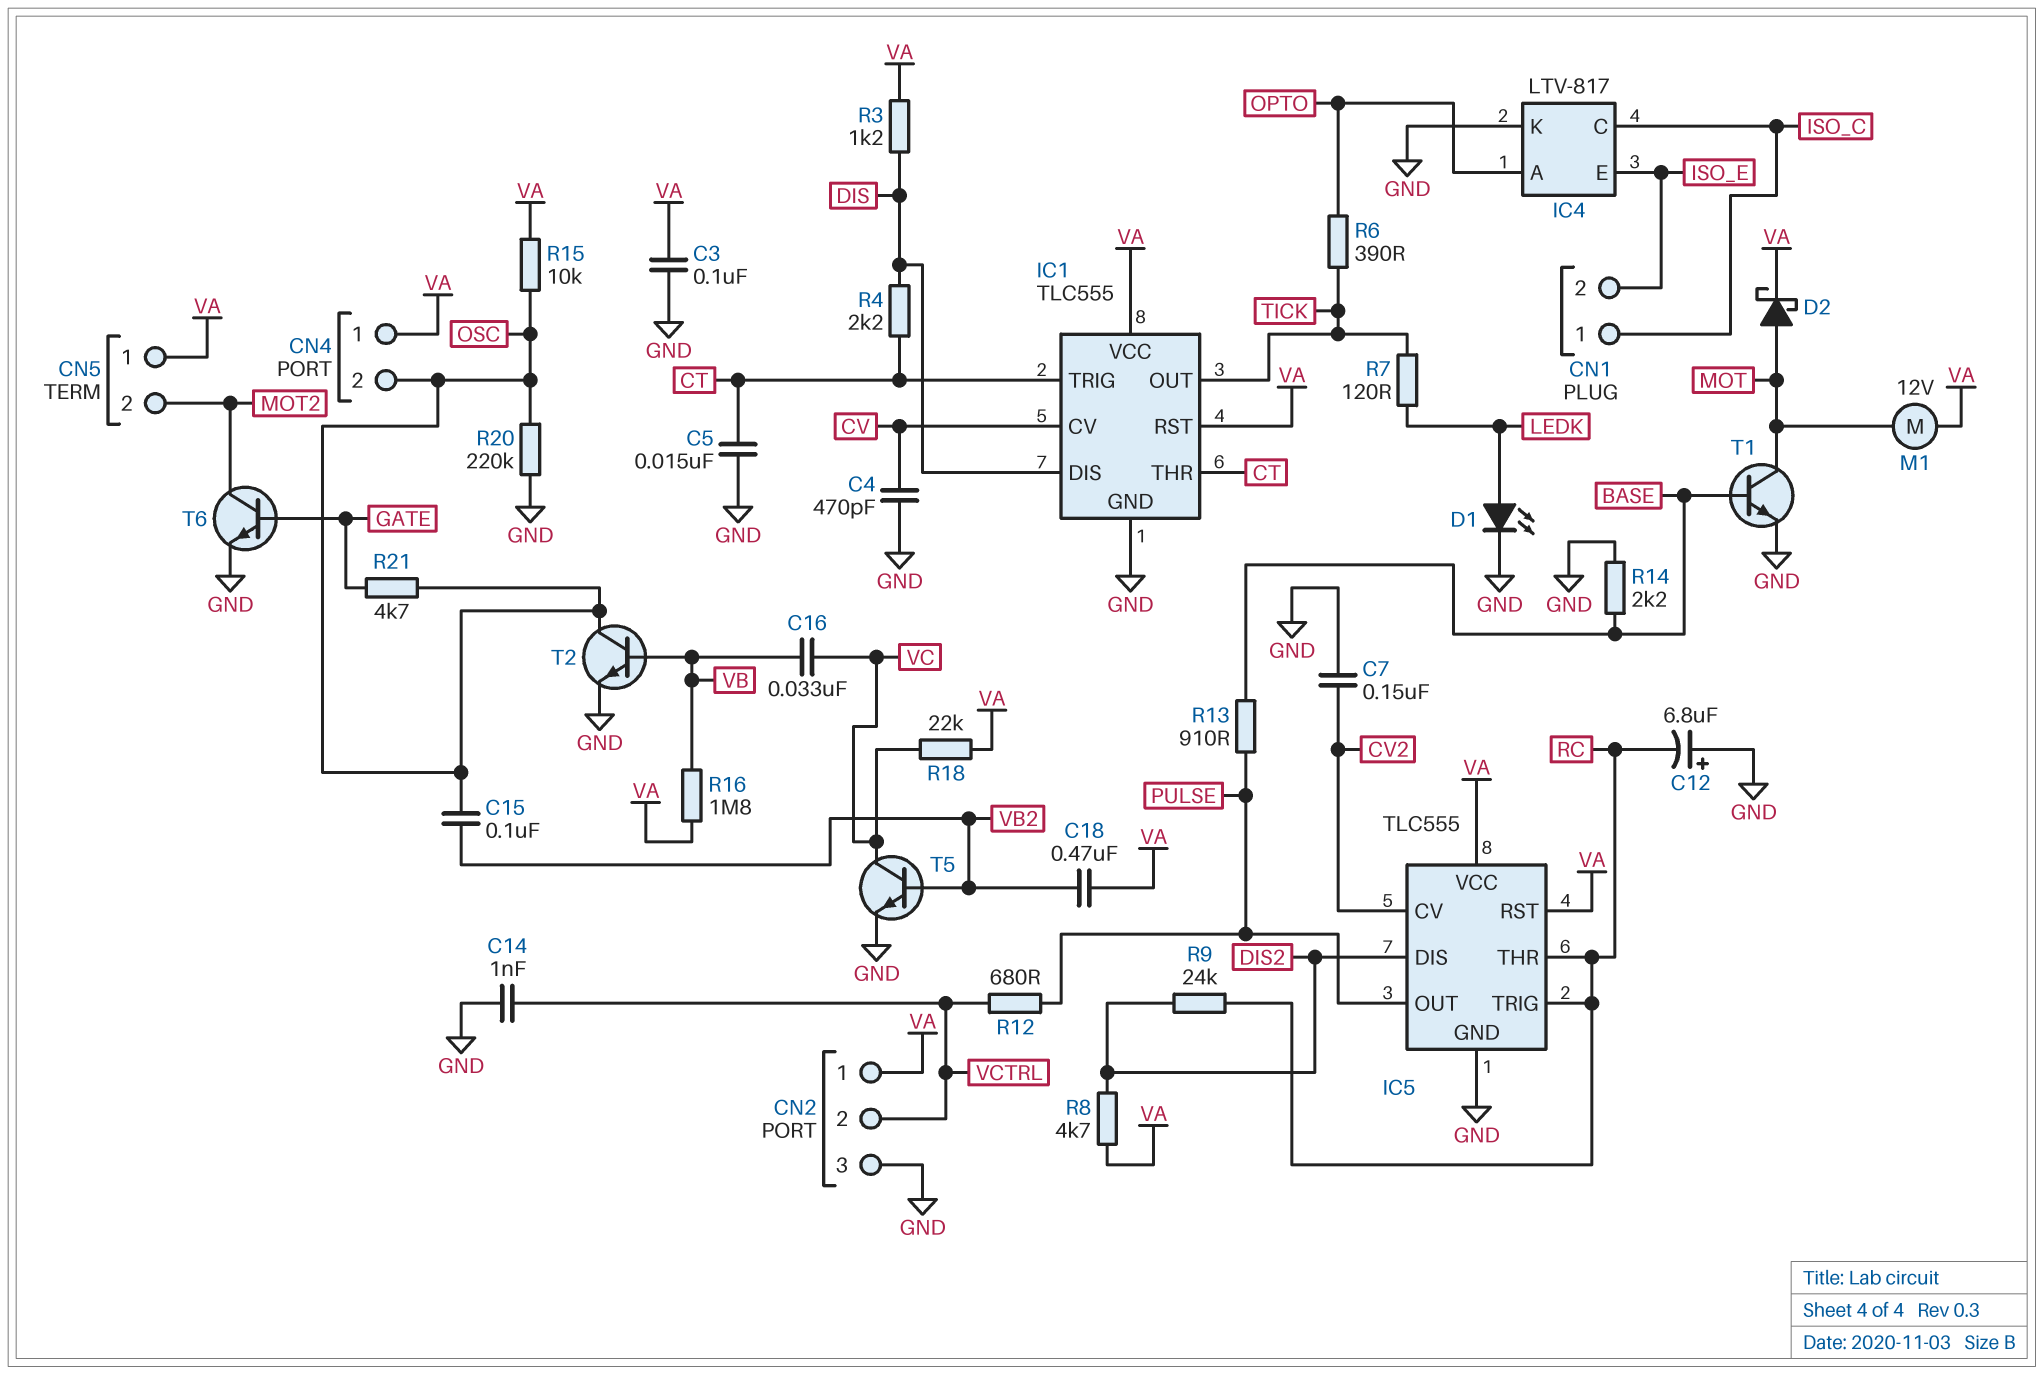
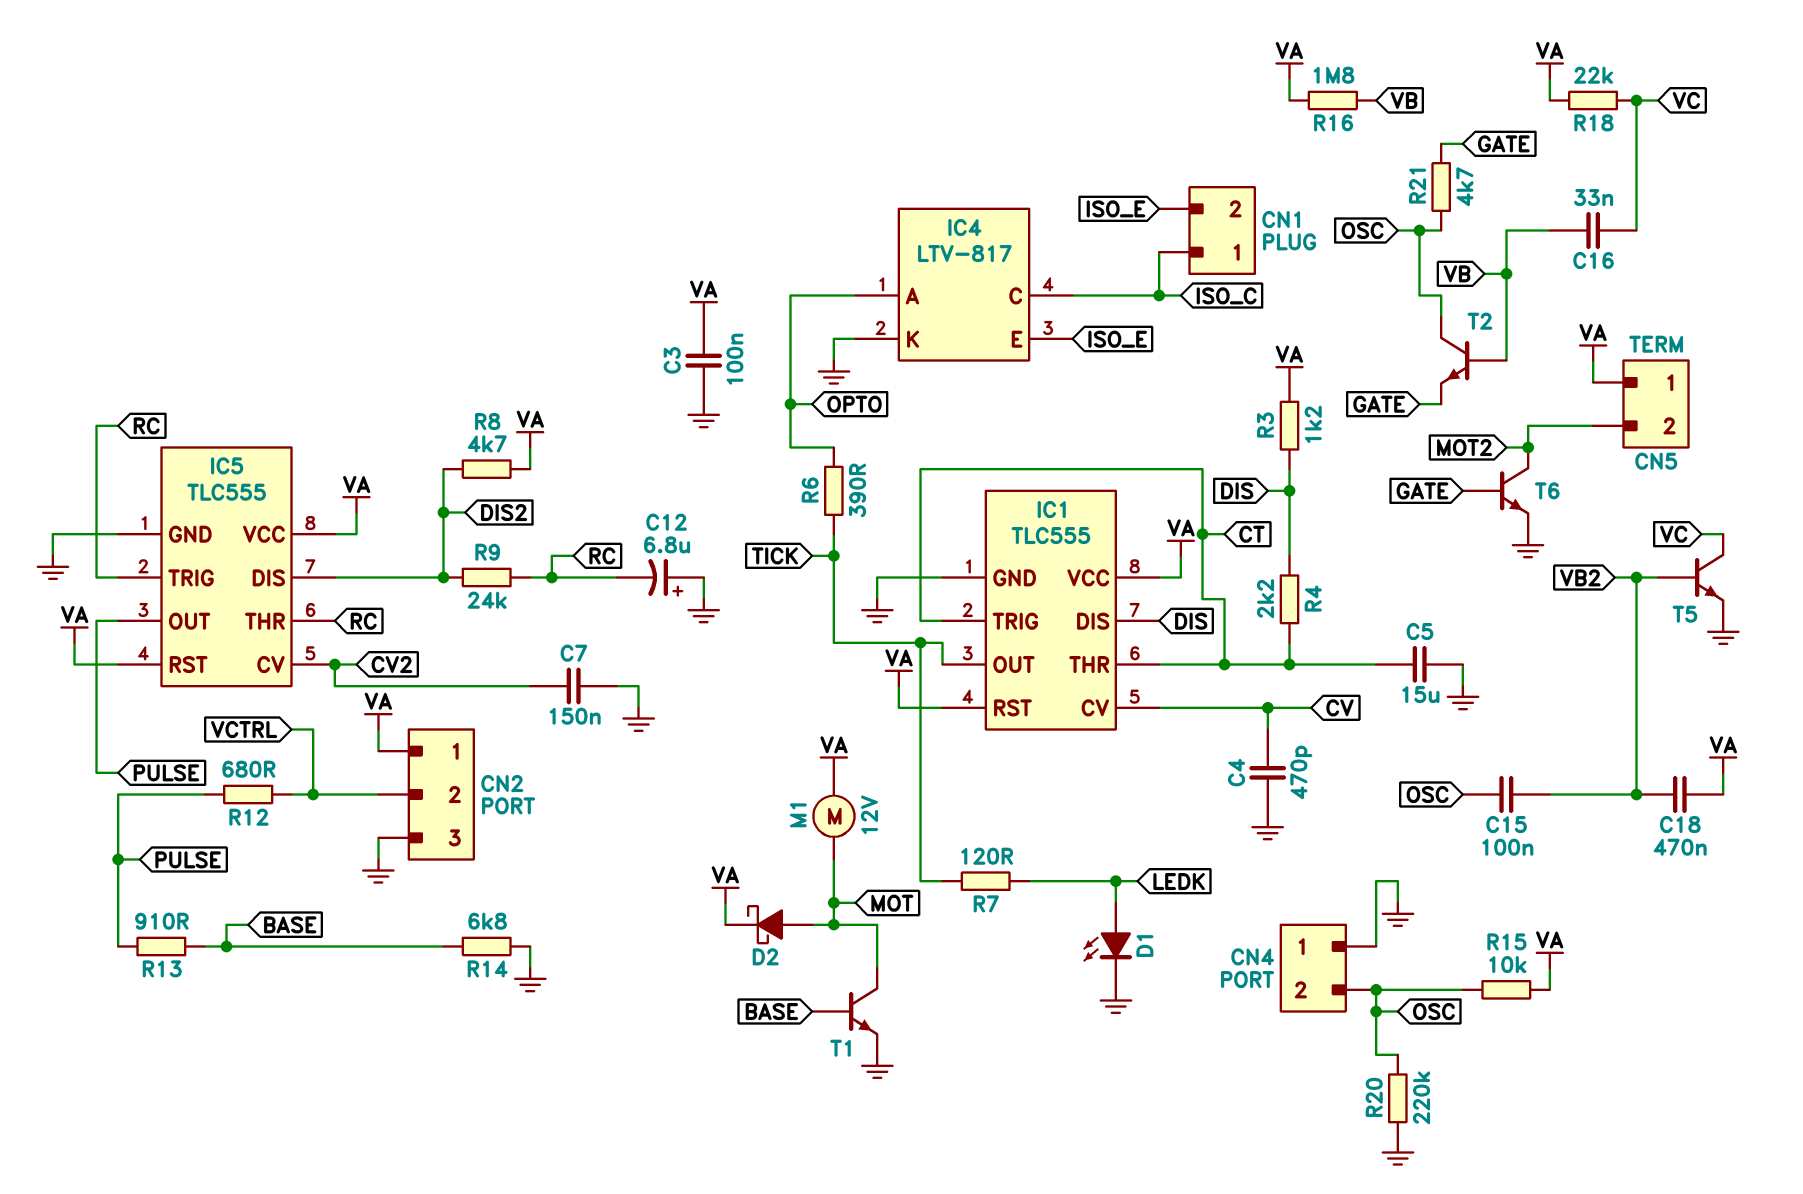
C5: 15nF (CT, GND) -> 15uF (CT, GND)
C14: 1nF (GND, VCTRL) -> none
CN4 pin 1: VA -> GND
R14: 2.2k (BASE, GND) -> 6.8k (BASE, GND)
T2: NPN (B VB, C OSC, E GND) -> NPN (B VB, C OSC, E GATE)

